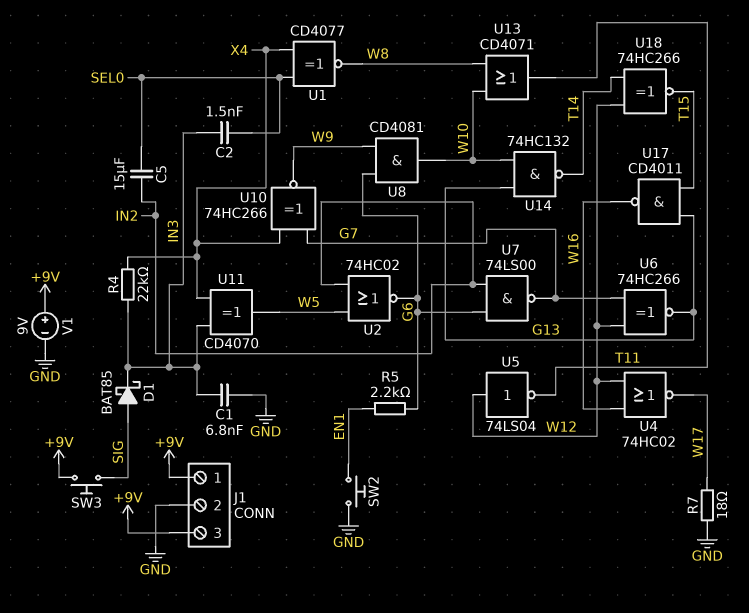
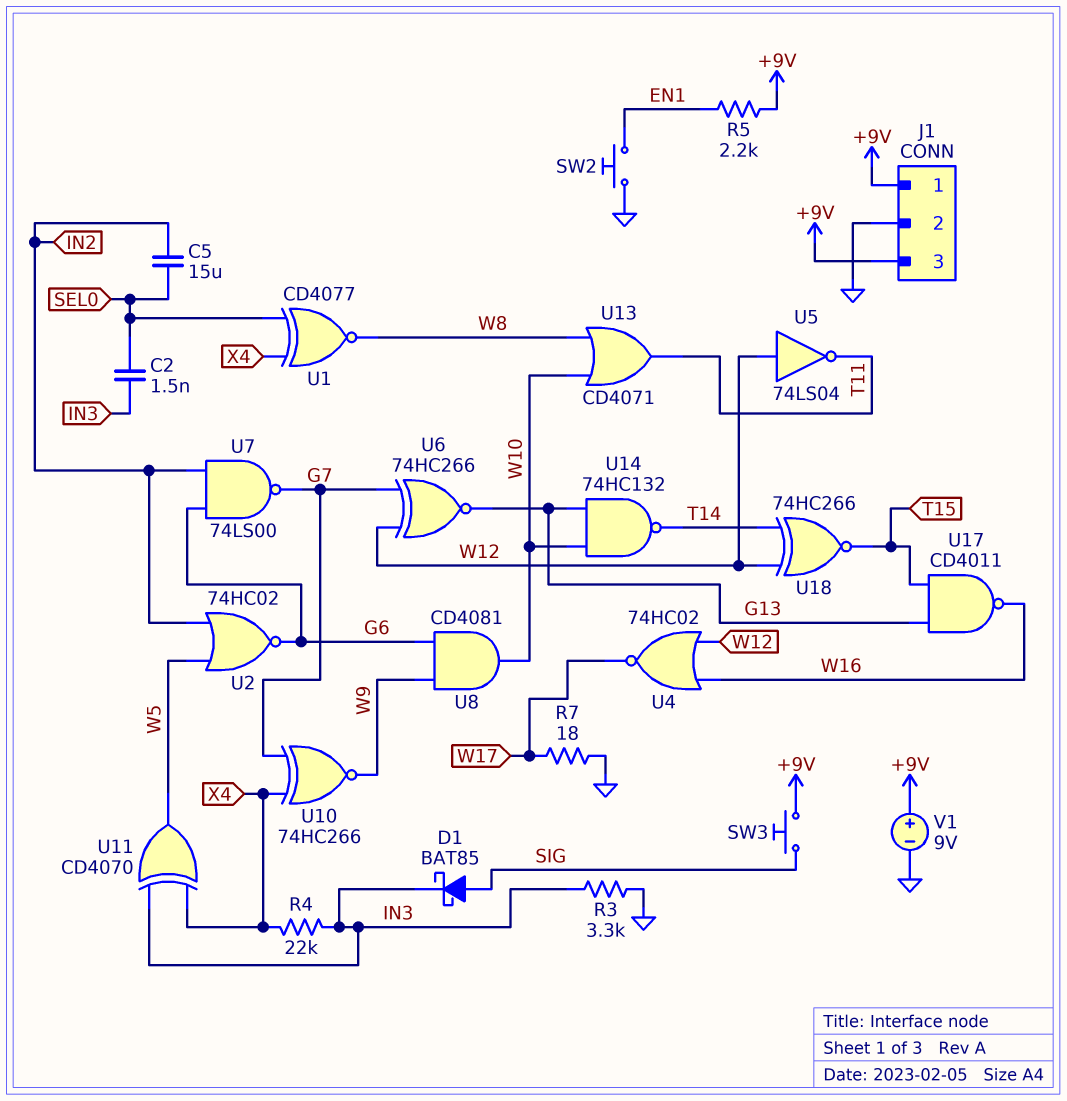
C1: 6.8nF (GND, IN3) -> none
R3: none -> 3.3k (GND, IN3)
R5: 2.2k (EN1, G6) -> 2.2k (+9V, EN1)

